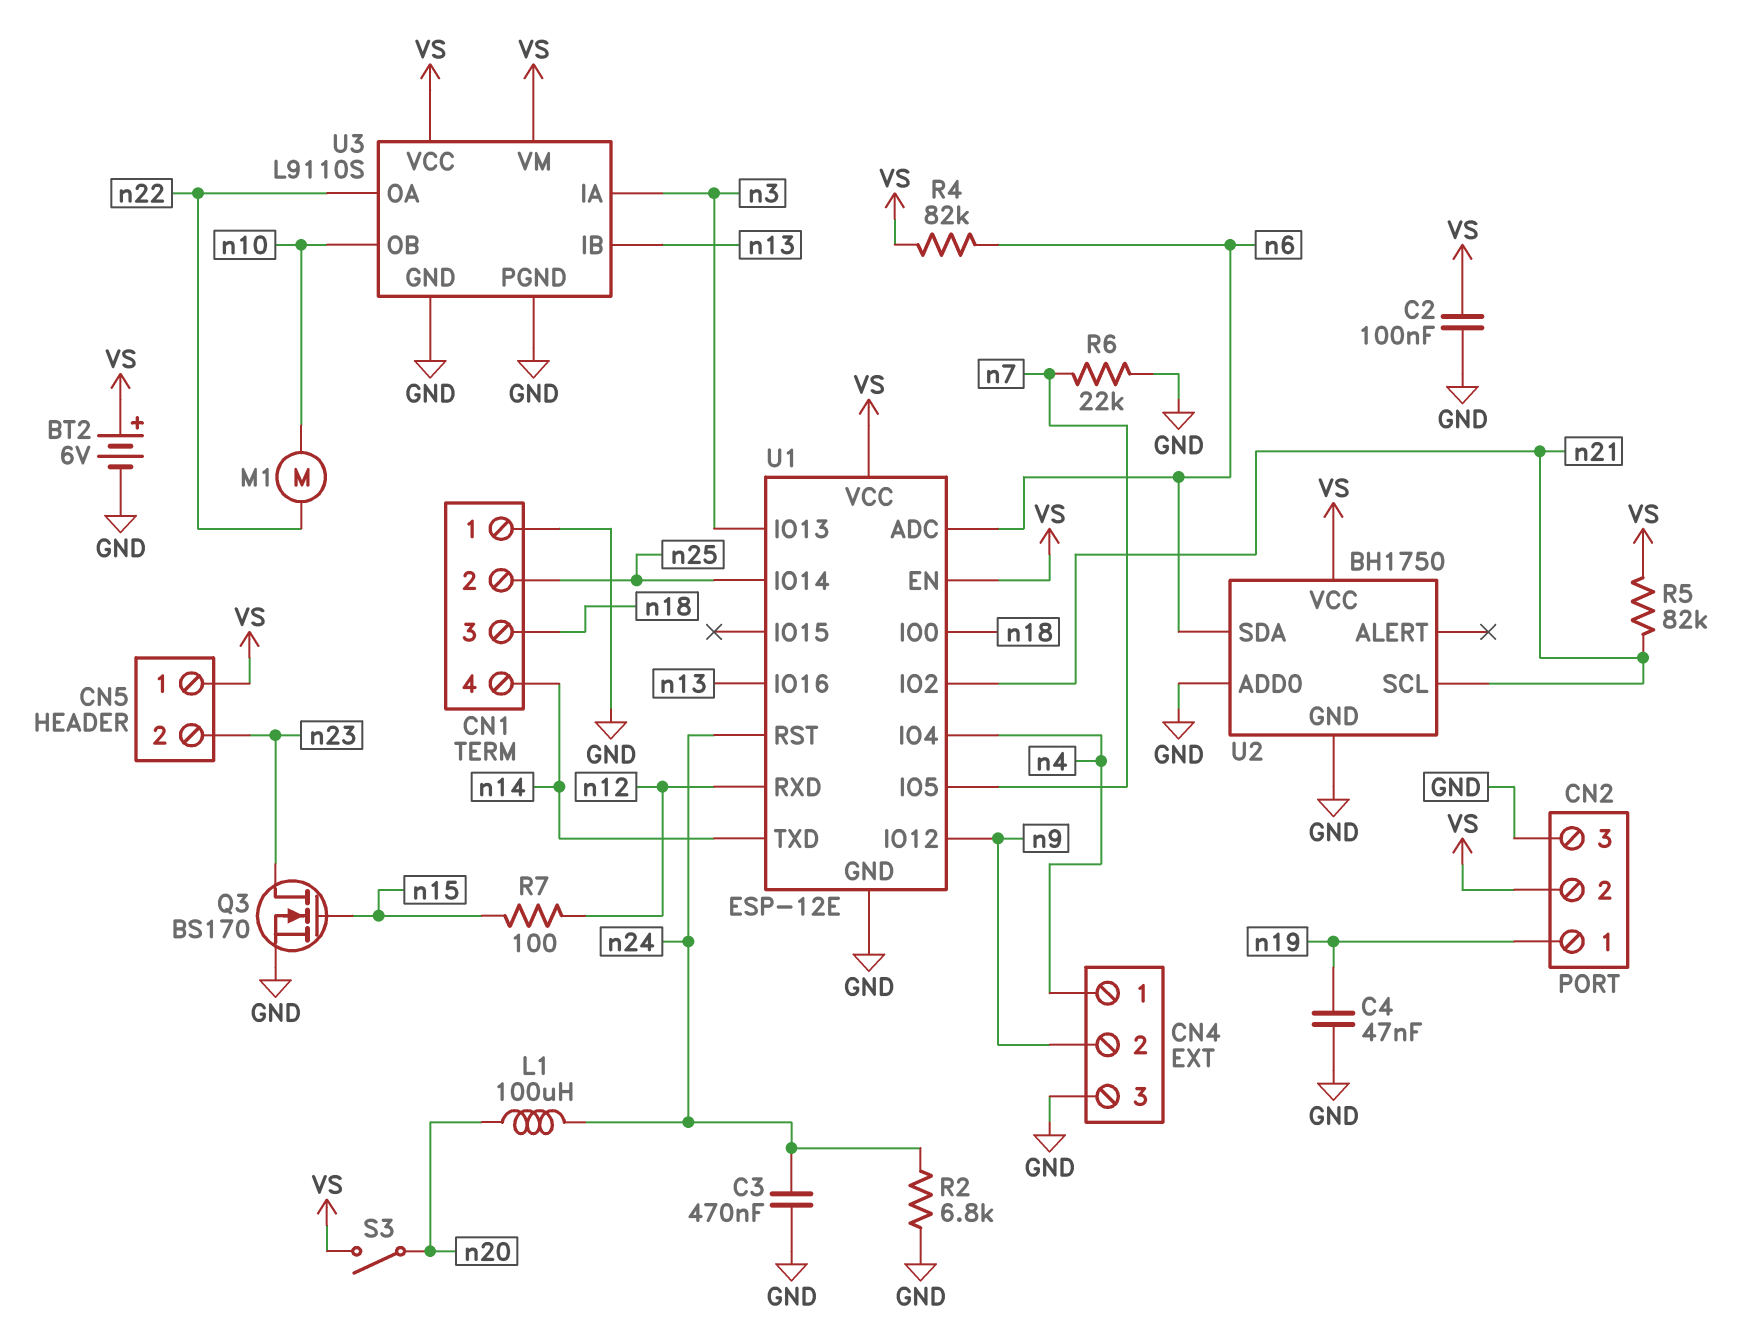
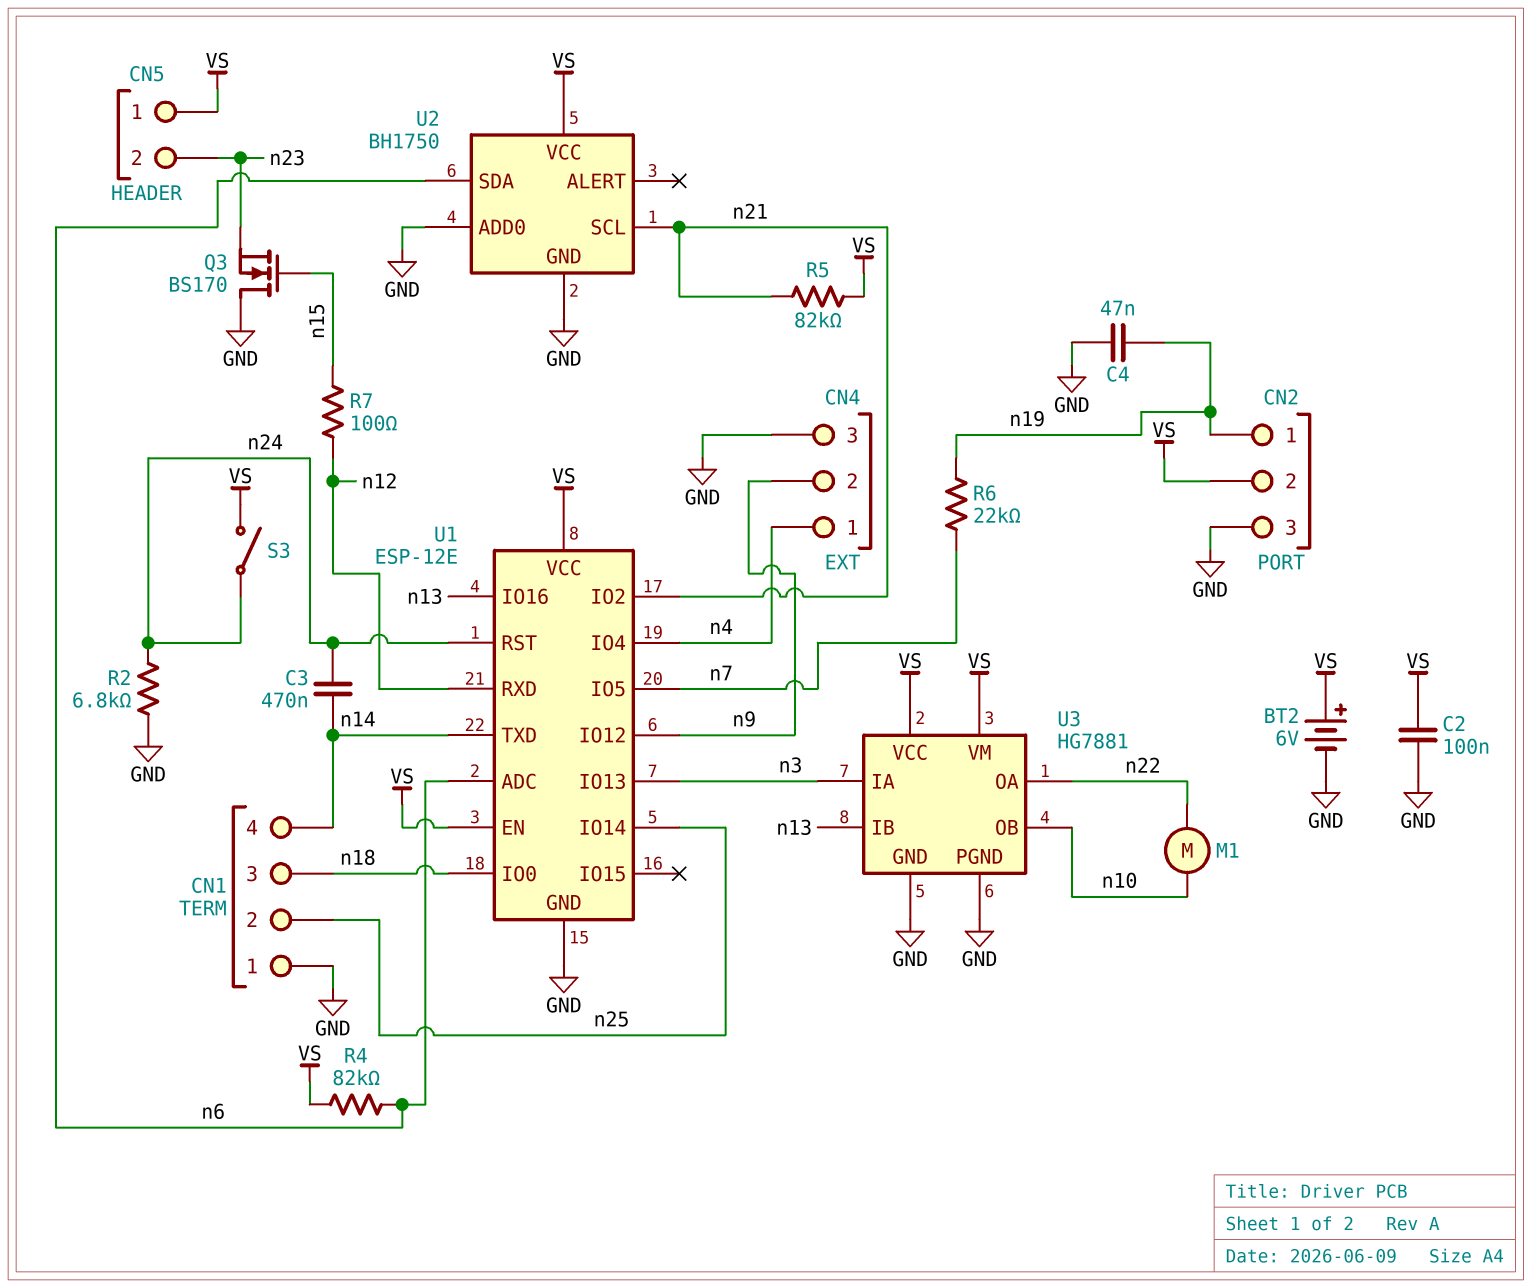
C3: 470nF (GND, n24) -> 470nF (n14, n24)
L1: 100uH (n20, n24) -> none
Q3: NMOS BS170 (G n15, D n23, S GND) -> NMOS BS170 (G n15, D GND, S n23)
R6: 22k (GND, n7) -> 22k (n7, n19)
S3: switch (VS, n20) -> switch (VS, n24)
U3: L9110S -> HG7881

